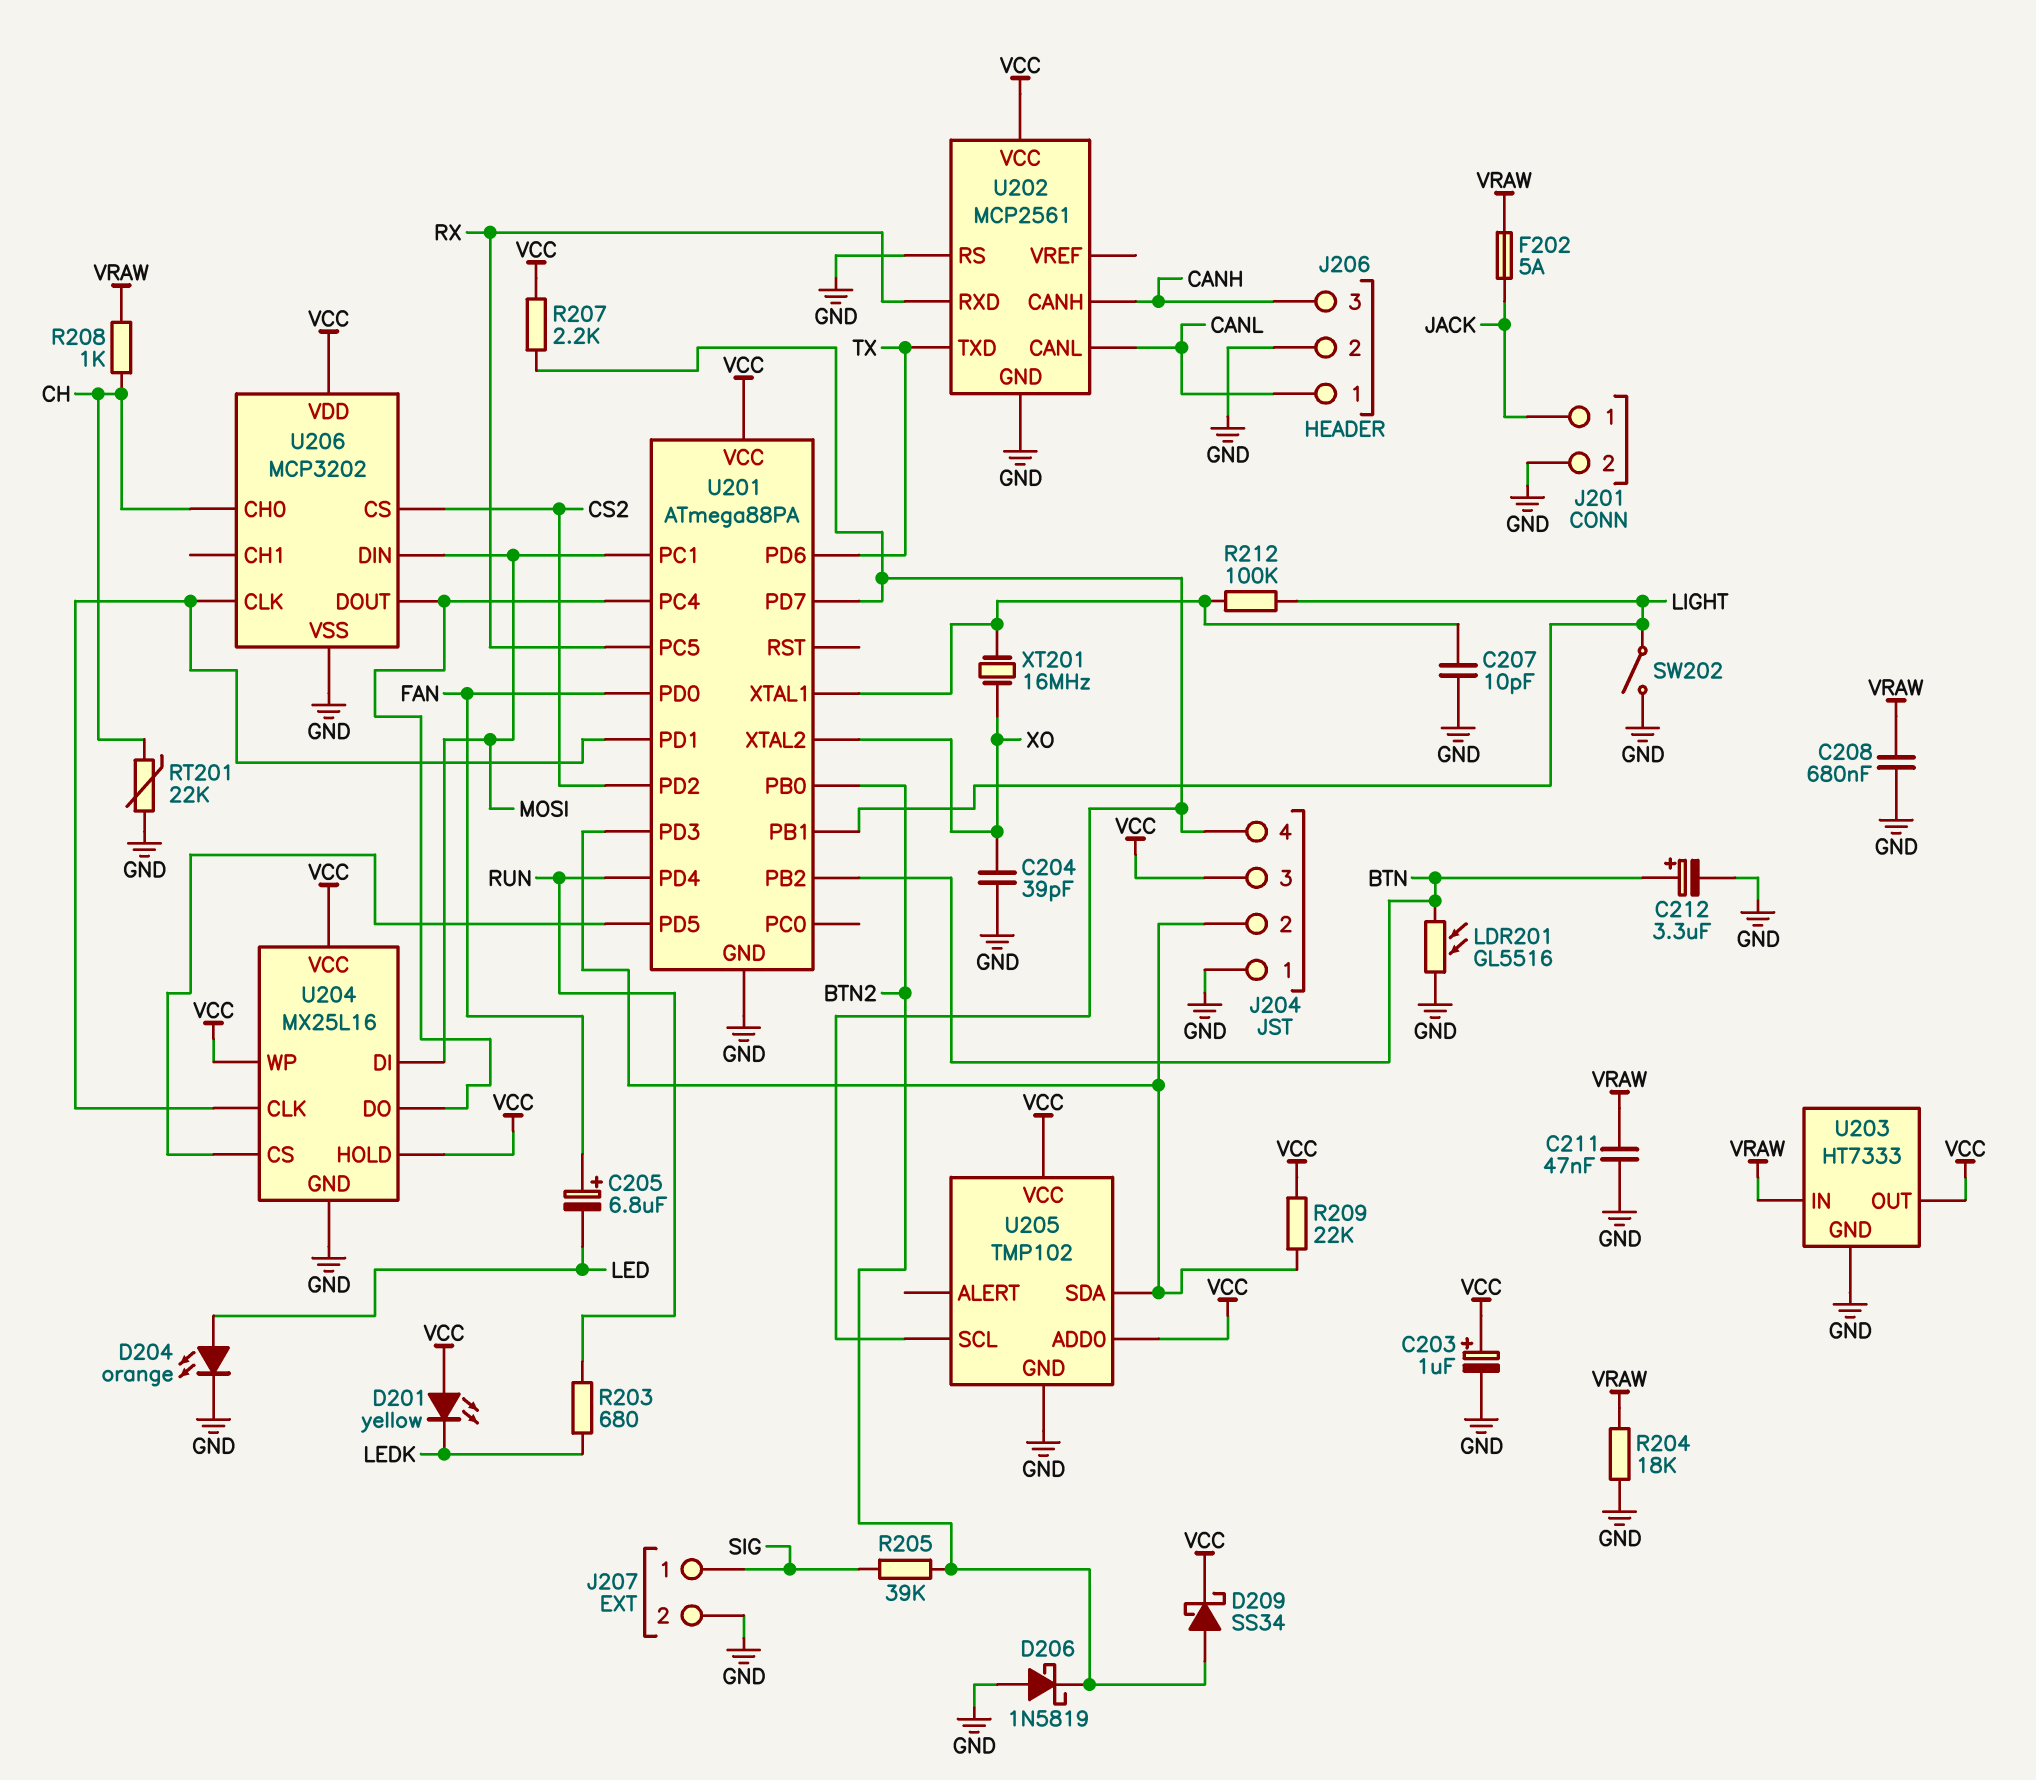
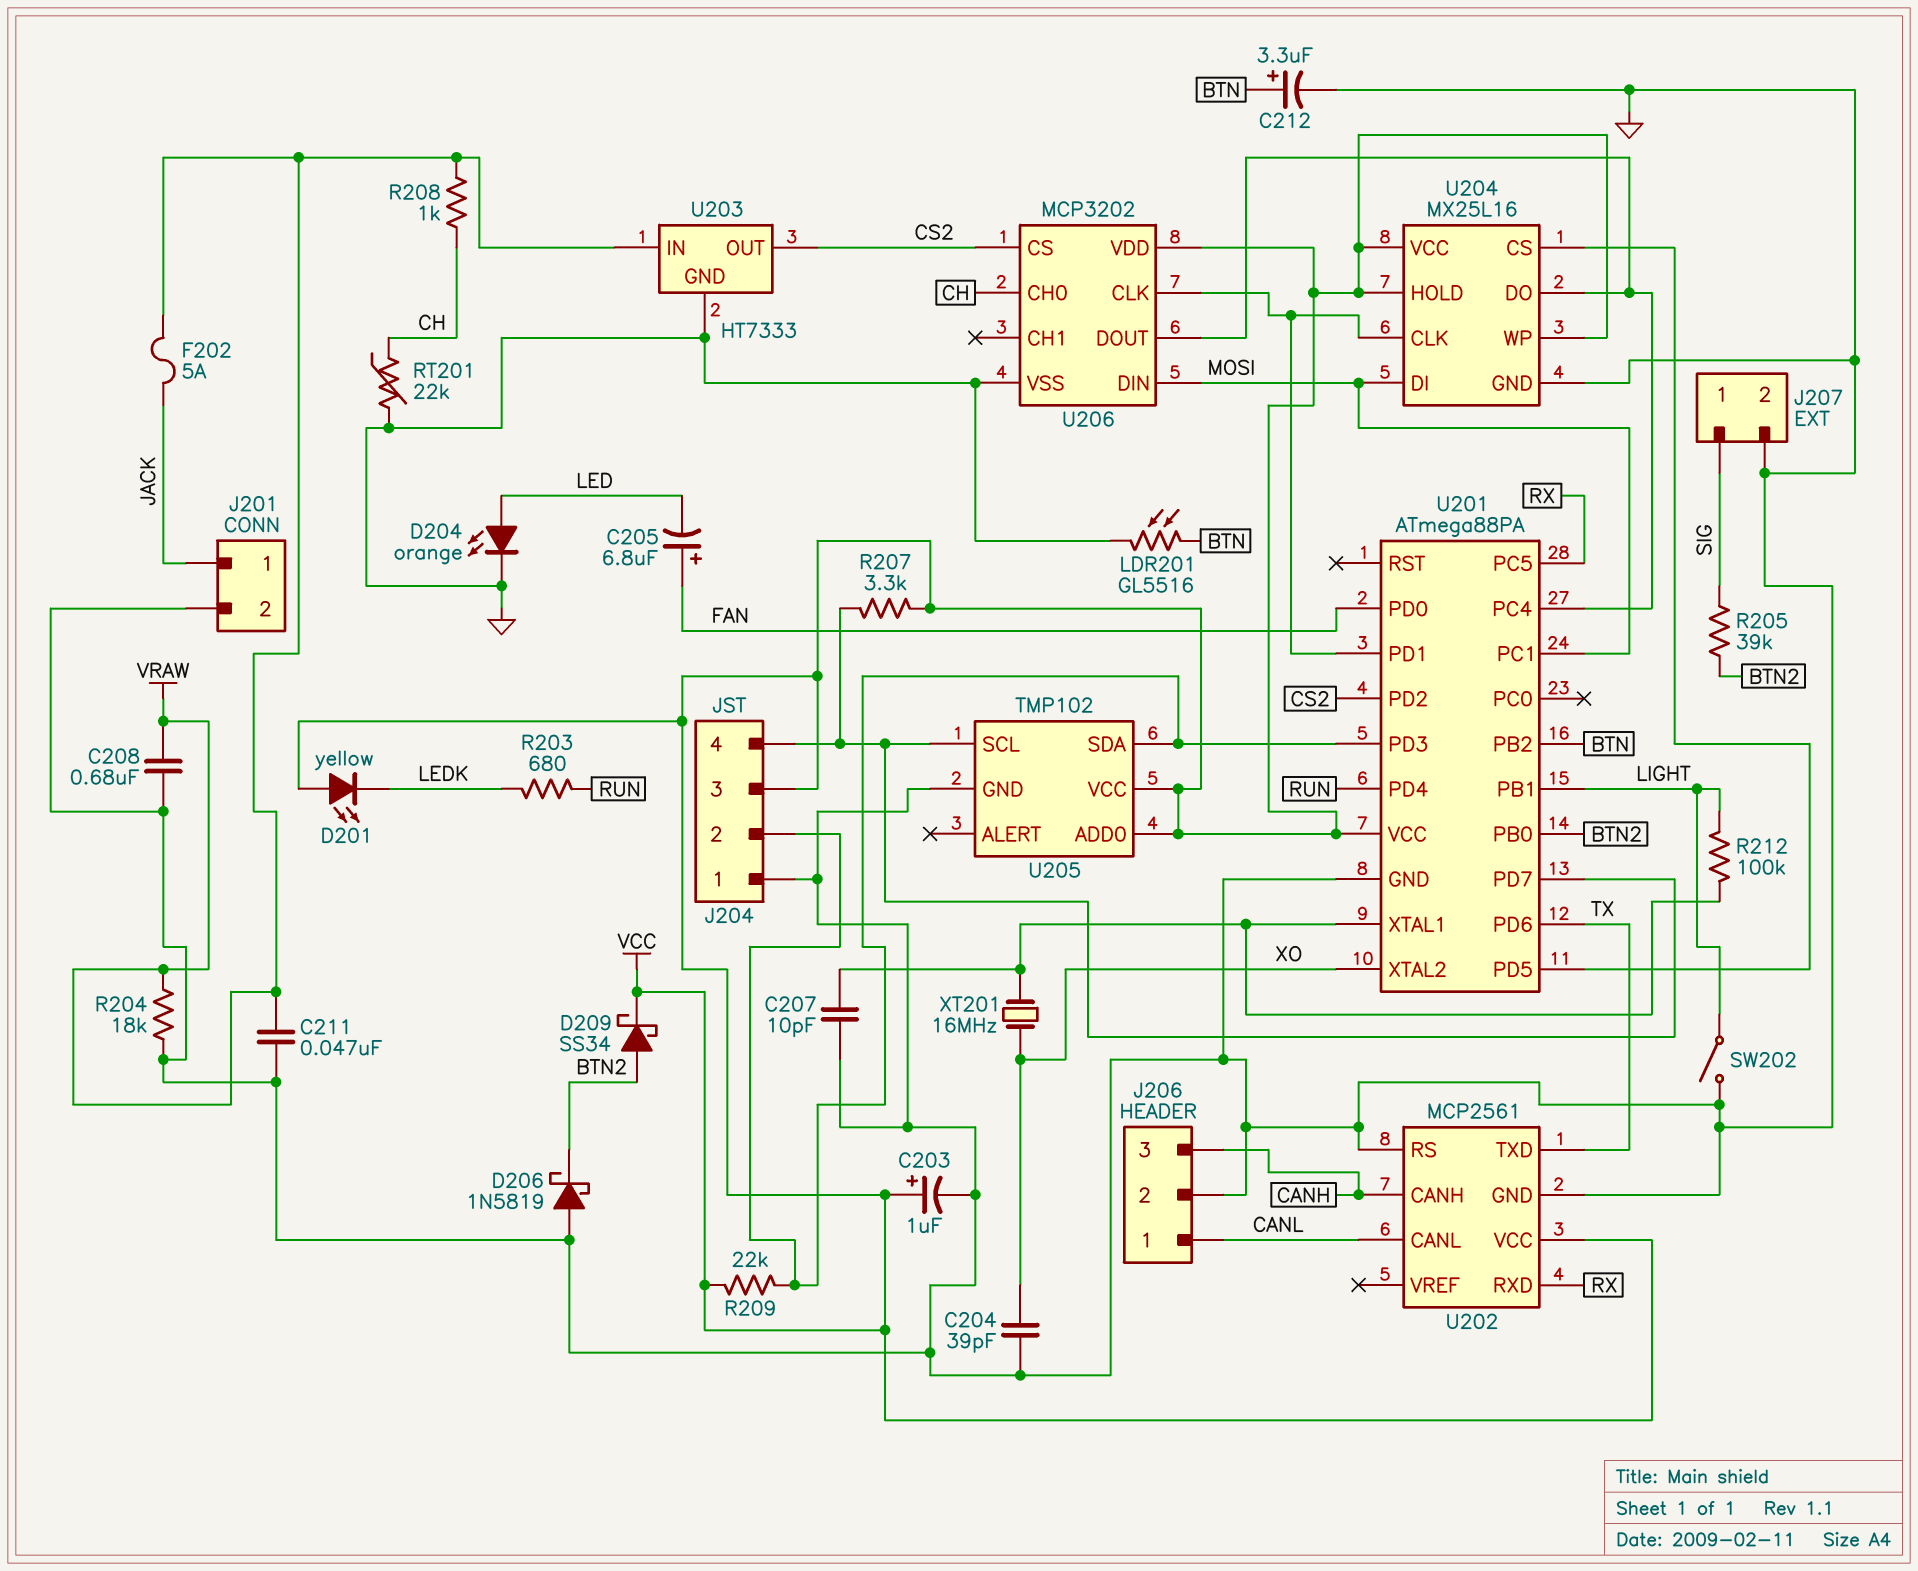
R207: 2.2k (J204/4, VCC) -> 3.3k (J204/4, VCC)
U203 pin OUT: VCC -> CS2

